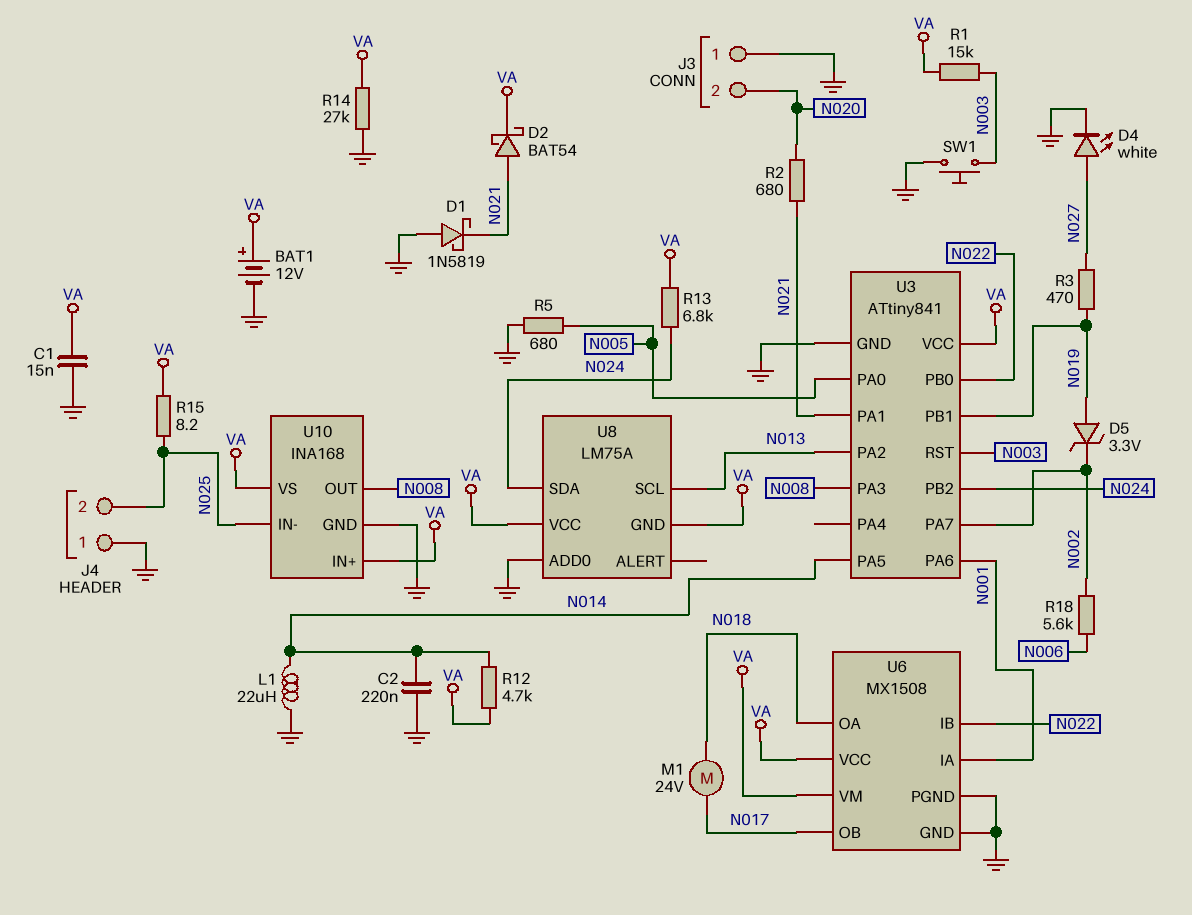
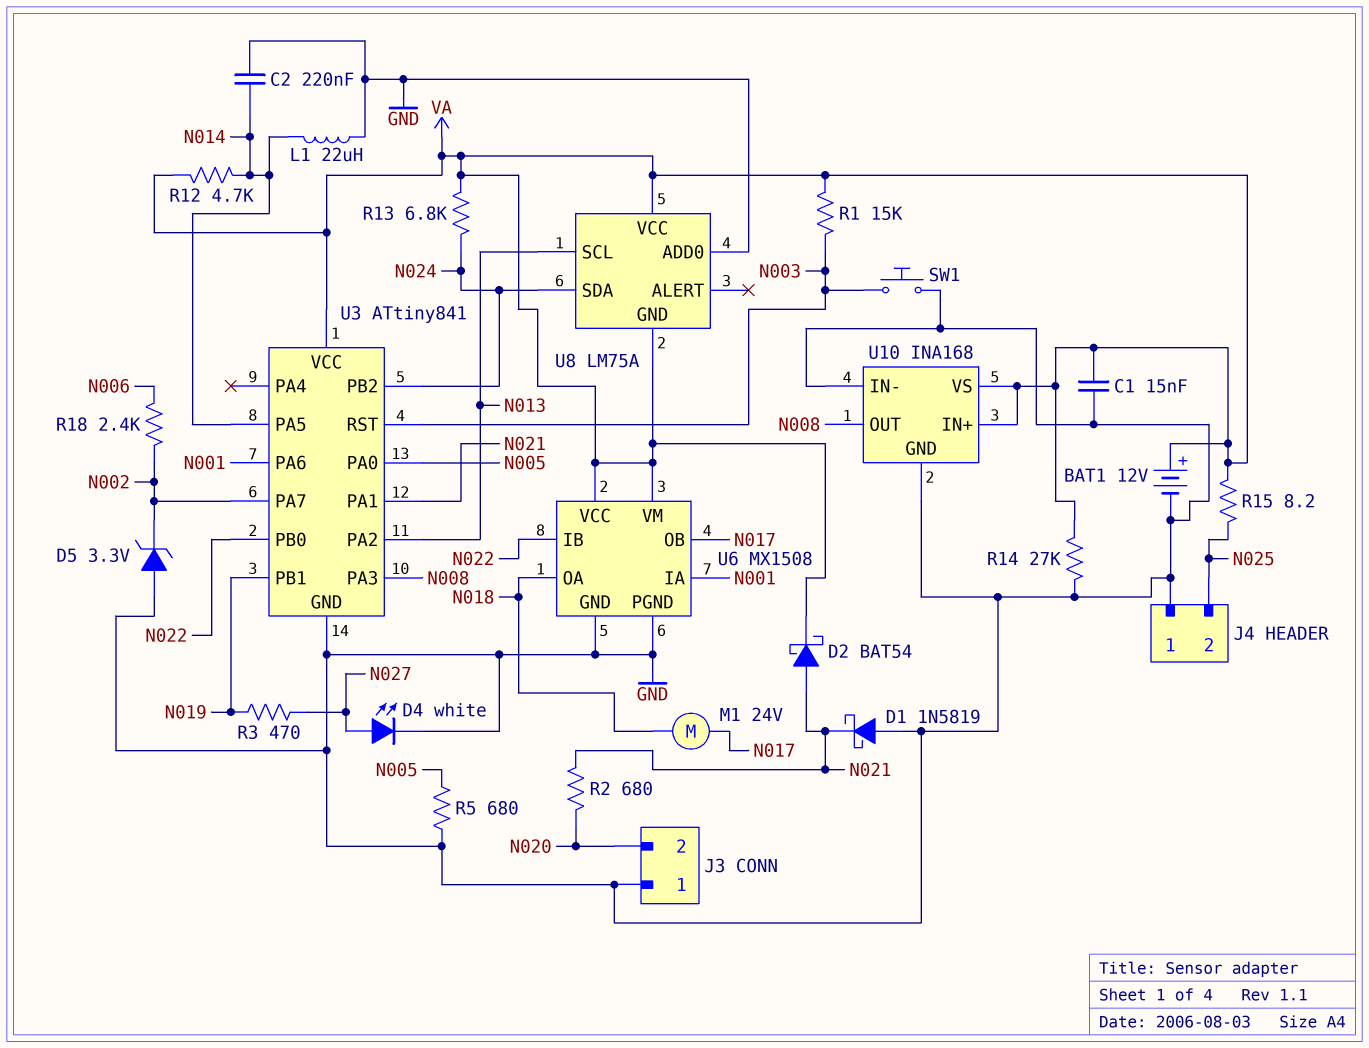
D5: zener 3.3V (A N019, K N002) -> zener 3.3V (A GND, K N002)
R18: 5.6k (N002, N006) -> 2.4k (N002, N006)
U10 pin IN-: N025 -> GND

